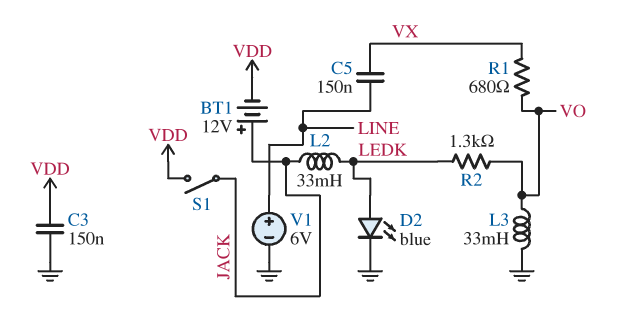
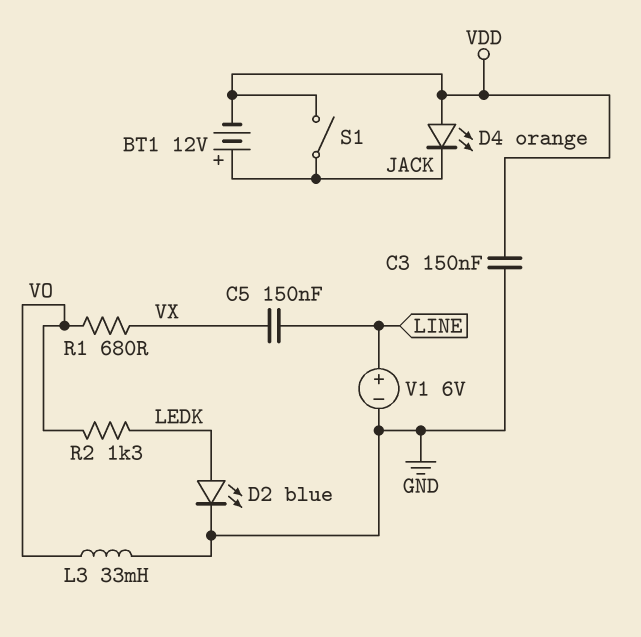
D4: none -> LED orange (A VDD, K JACK)
L2: 33mH (JACK, LEDK) -> none

